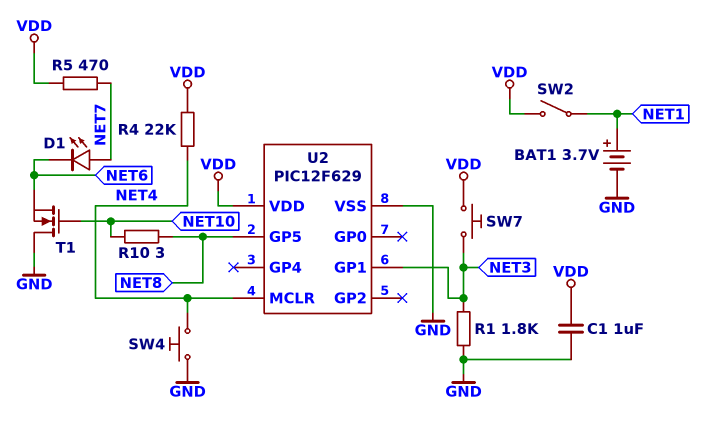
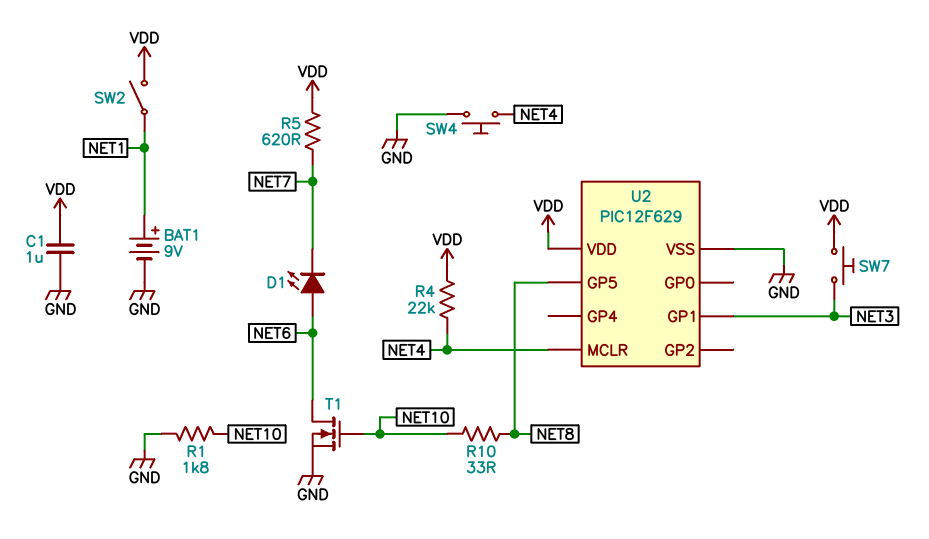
BAT1: 3.7V (plus NET1, minus GND) -> 9V (plus NET1, minus GND)
D1: LED (A NET7, K NET6) -> LED (A NET6, K NET7)
R1: 1.8k (GND, NET3) -> 1.8k (GND, NET10)
R5: 470 (NET7, VDD) -> 620 (NET7, VDD)
R10: 3 (NET8, NET10) -> 33 (NET8, NET10)
T1: NMOS (G NET10, D GND, S NET6) -> NMOS (G NET10, D NET6, S GND)

